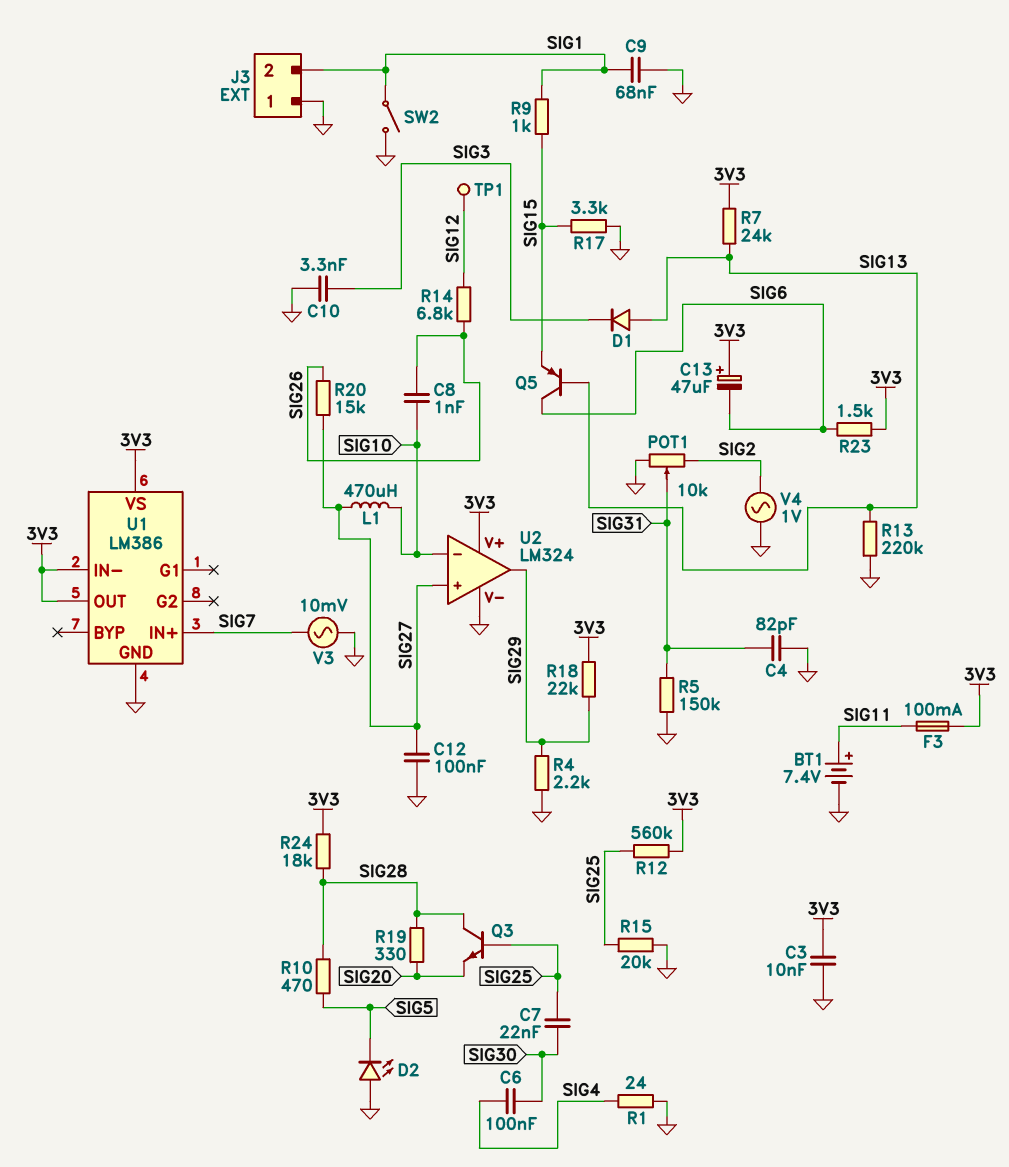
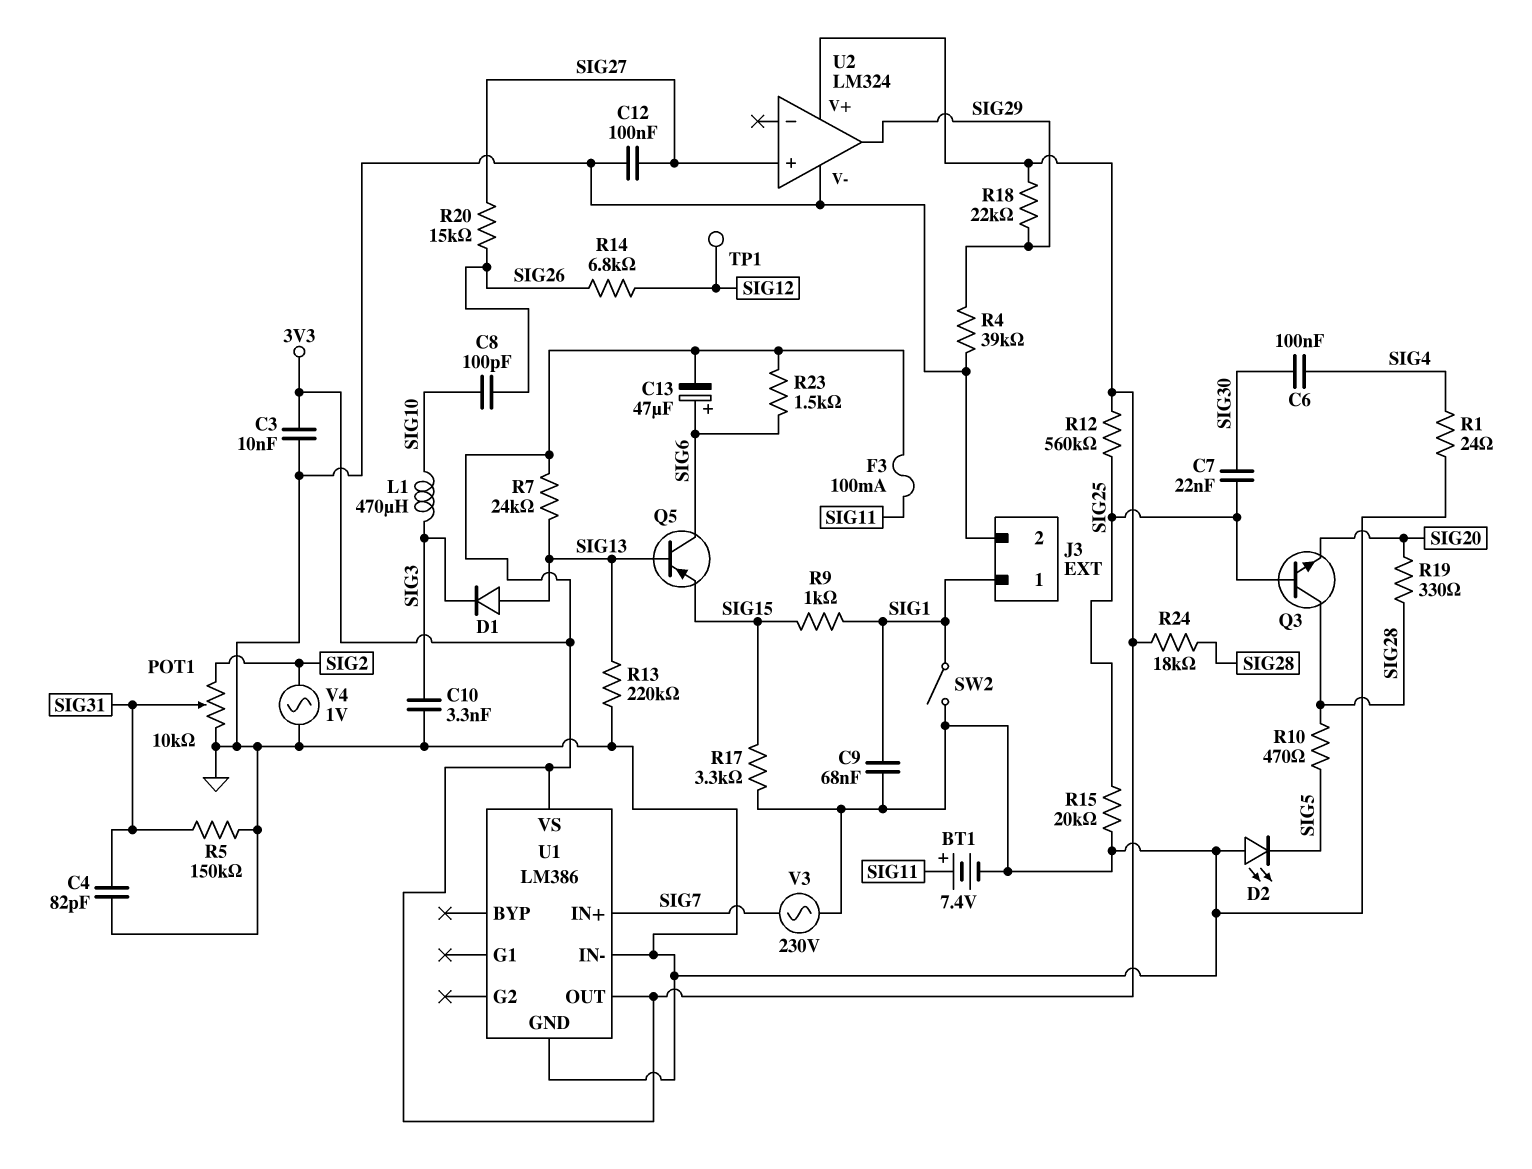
C8: 1nF (SIG10, SIG26) -> 100pF (SIG10, SIG26)
C13: 47uF (plus 3V3, minus SIG6) -> 47uF (plus SIG6, minus 3V3)
J3 pin 1: GND -> SIG1
J3 pin 2: SIG1 -> GND
L1: 470uH (SIG10, SIG27) -> 470uH (SIG3, SIG10)
R4: 2.2k (GND, SIG29) -> 39k (GND, SIG29)
U1 pin IN-: 3V3 -> GND
U2 pin in-: SIG10 -> none
V3: AC 10mV (GND, SIG7) -> AC 230V (GND, SIG7)

